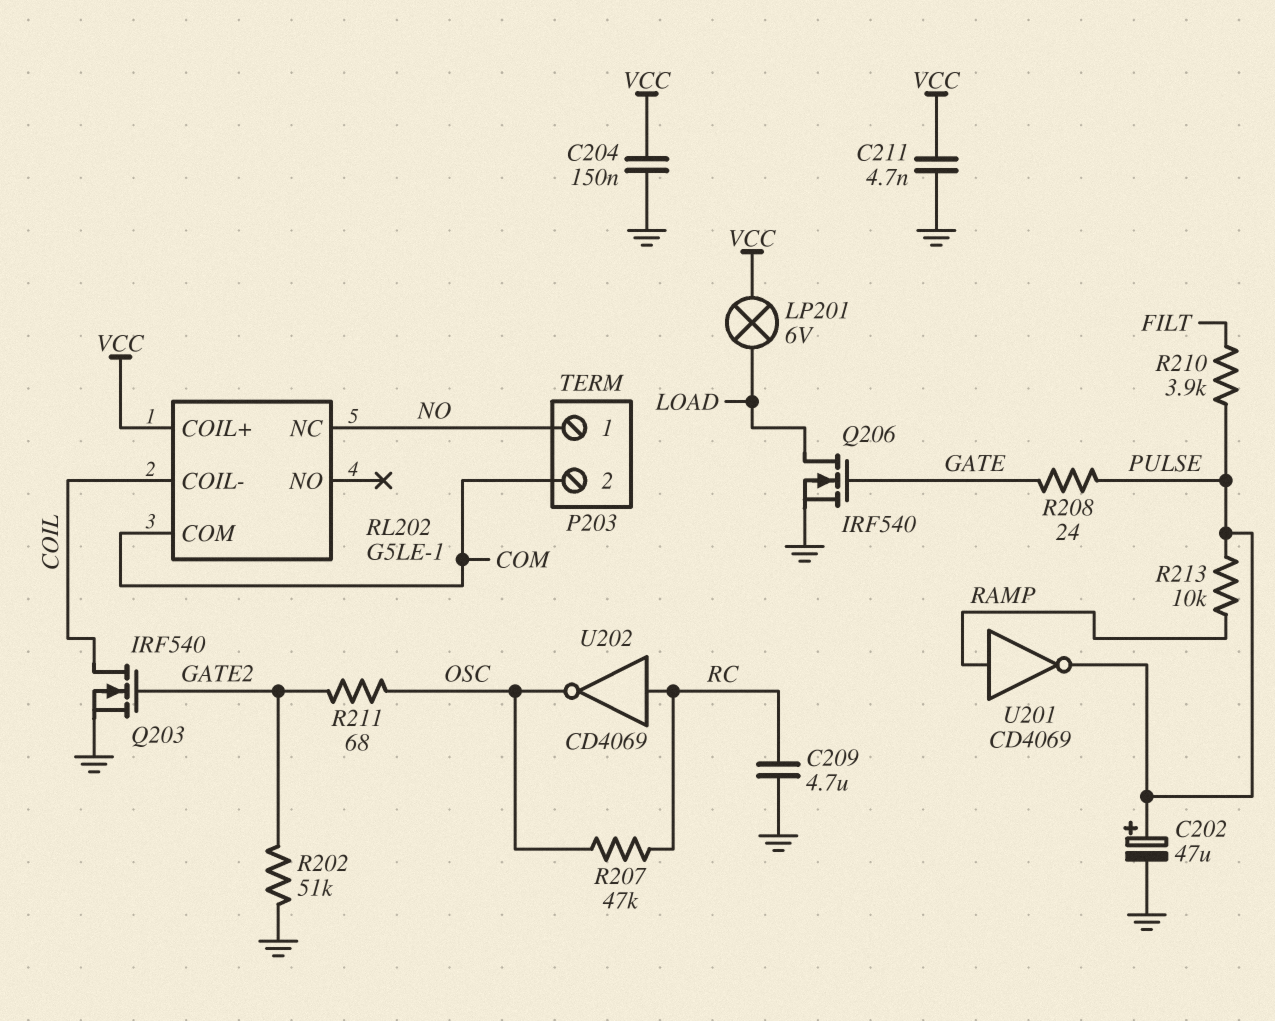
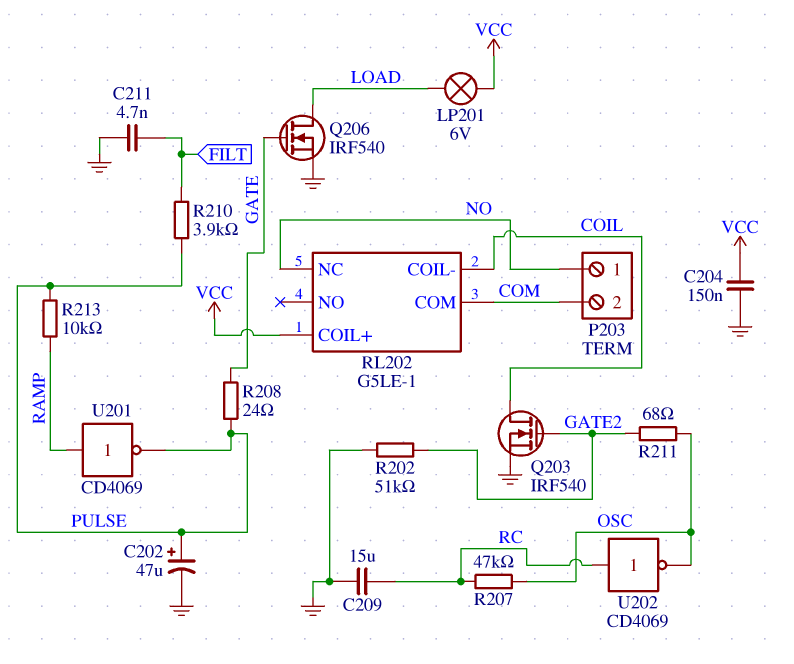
C209: 4.7uF (GND, RC) -> 15uF (GND, RC)
C211: 4.7nF (GND, VCC) -> 4.7nF (FILT, GND)

